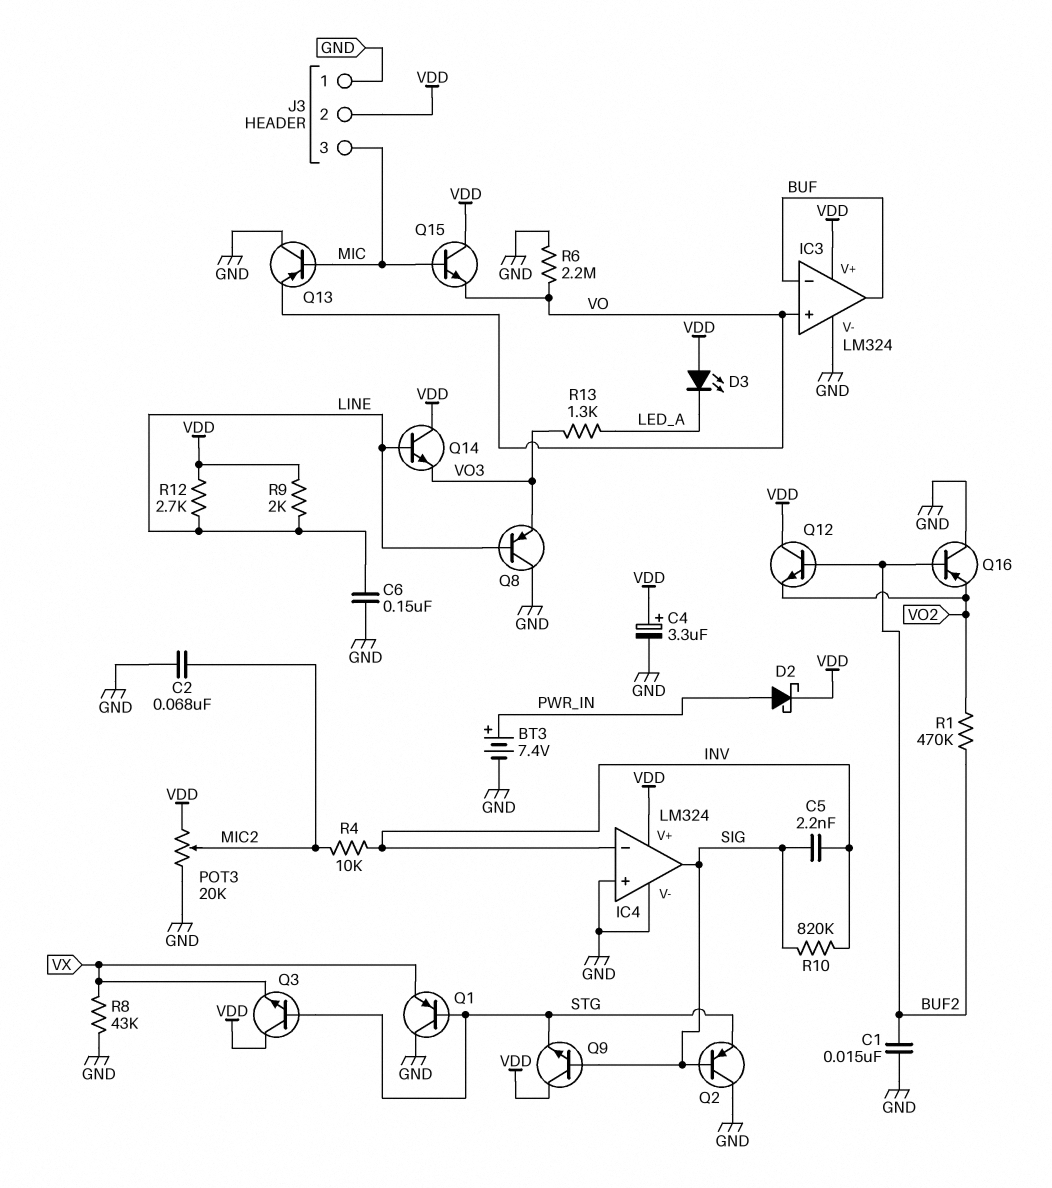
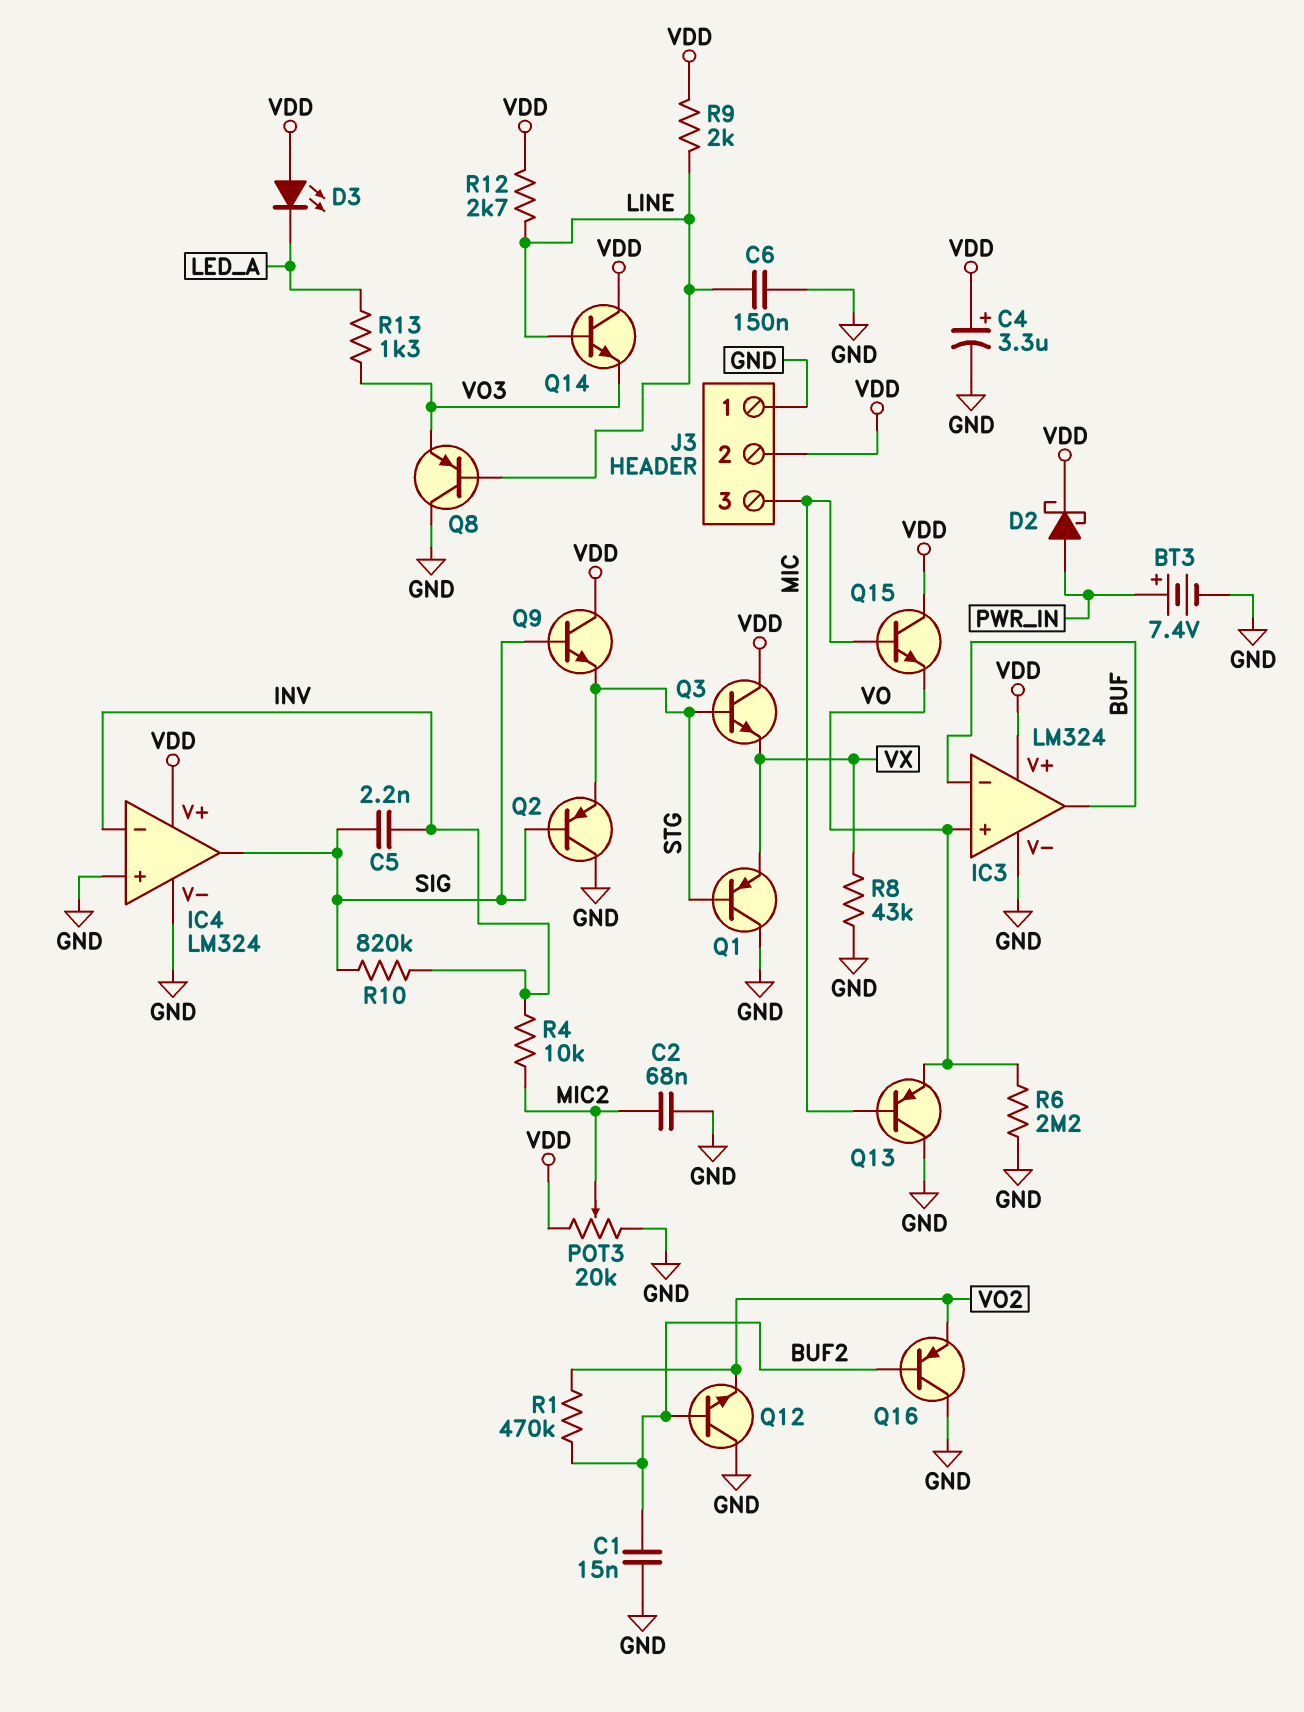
Q12: NPN (B BUF2, C VDD, E VO2) -> NPN (B BUF2, C GND, E VO2)

